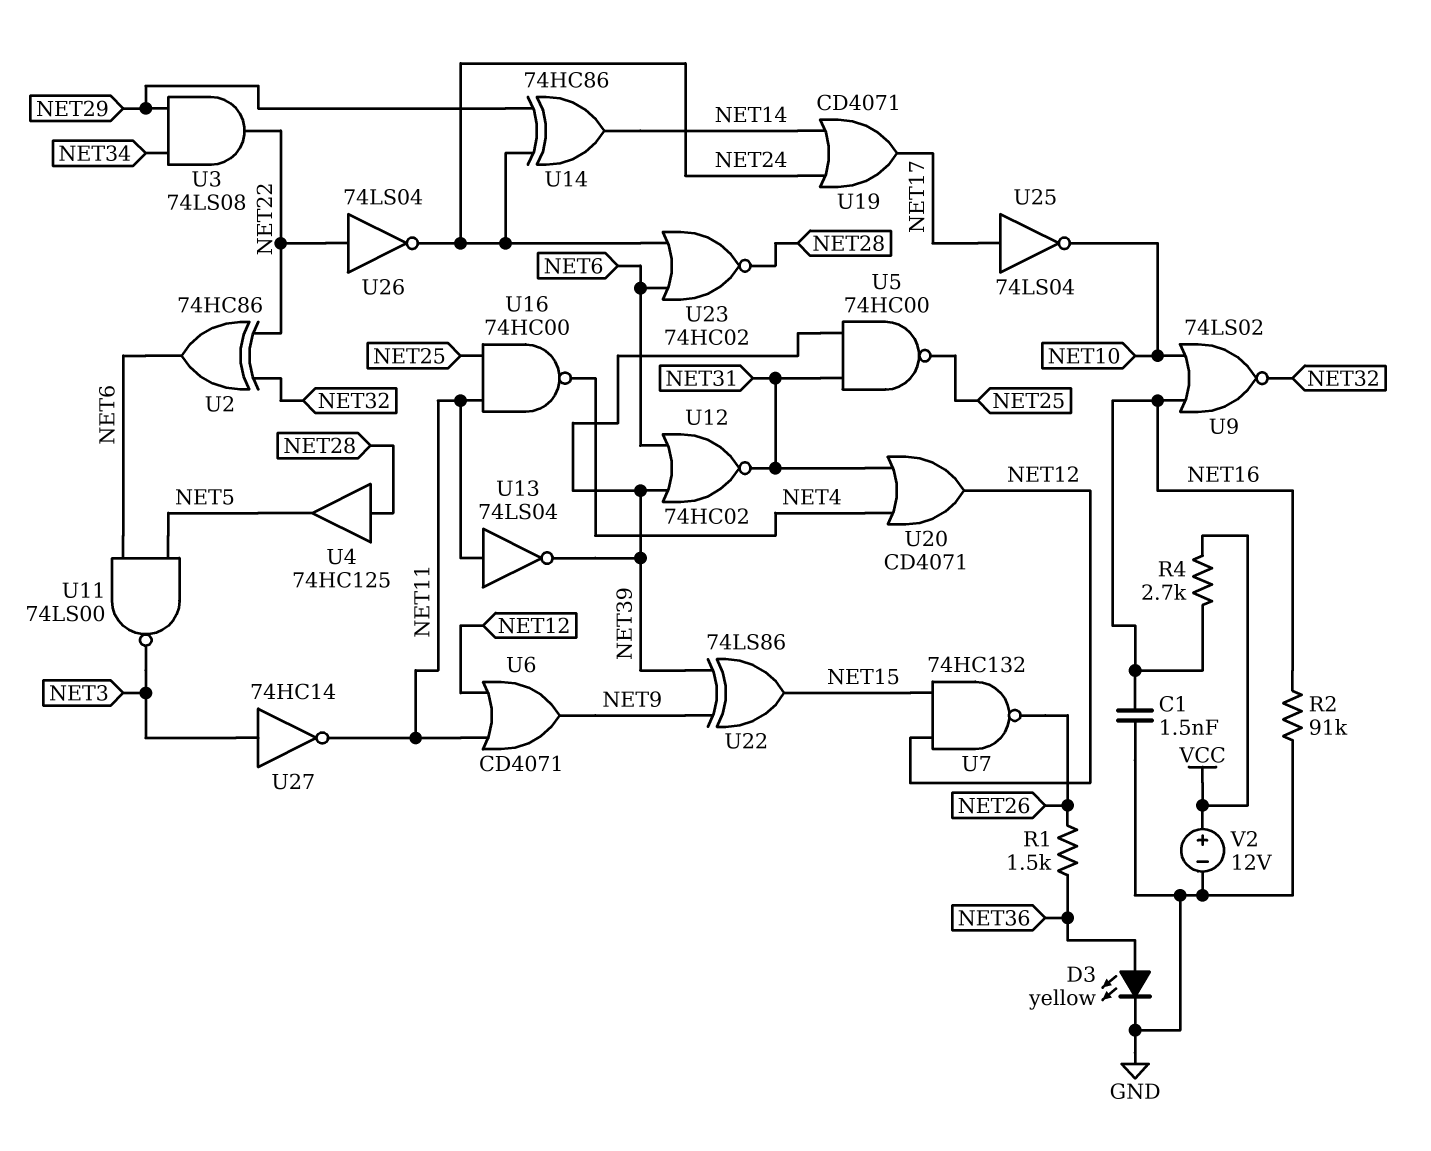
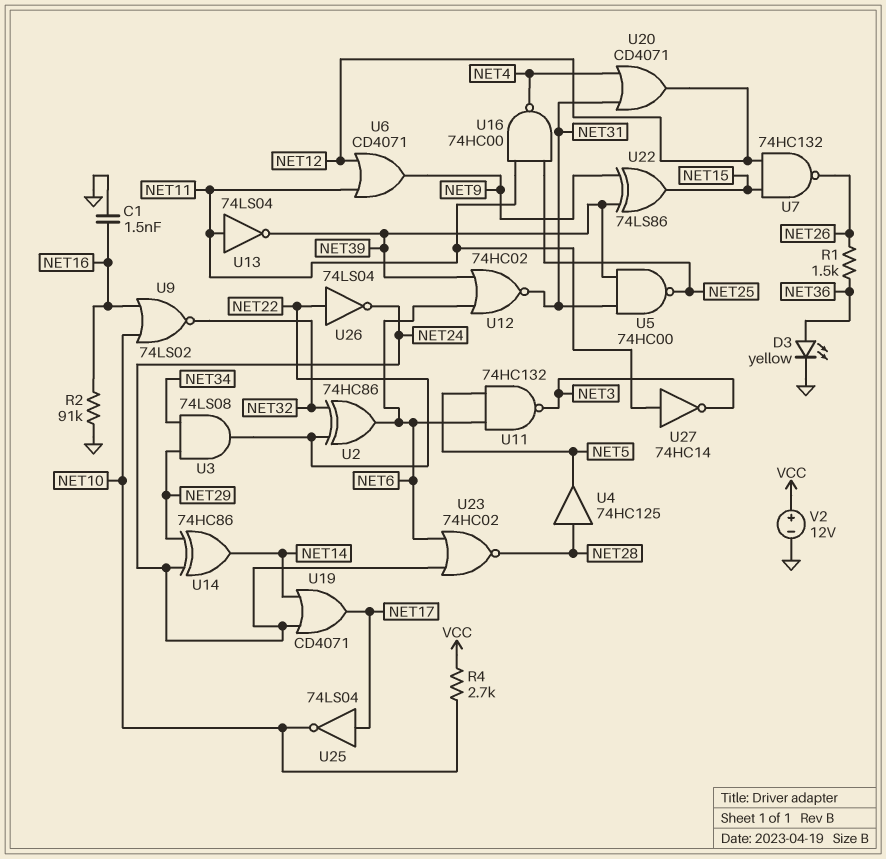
R4: 2.7k (NET16, VCC) -> 2.7k (NET10, VCC)
U11: NAND 74LS00 (in NET5, in NET6, out NET3) -> NAND 74HC132 (in NET5, in NET6, out NET3)
U27: NOT 74HC14 (in NET3, out NET11) -> NOT 74HC14 (in NET11, out NET3)

